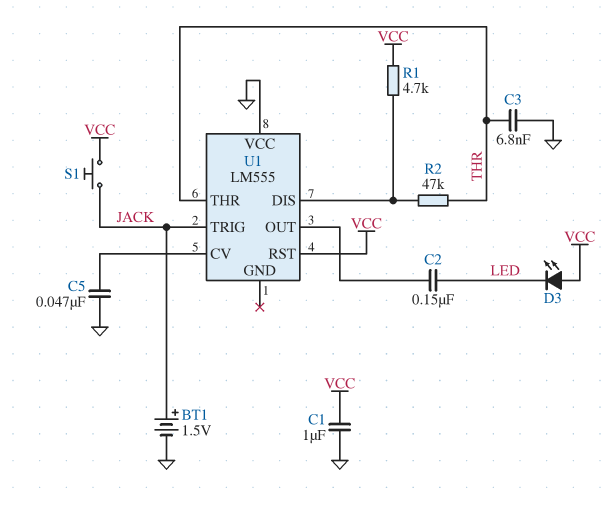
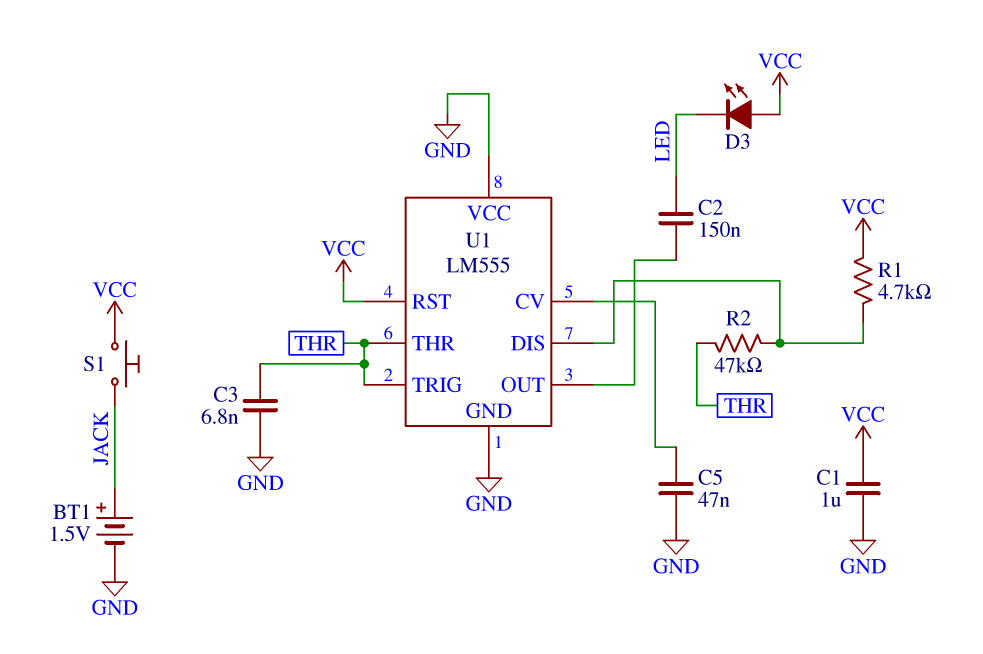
U1 pin GND: none -> GND
U1 pin TRIG: JACK -> THR

